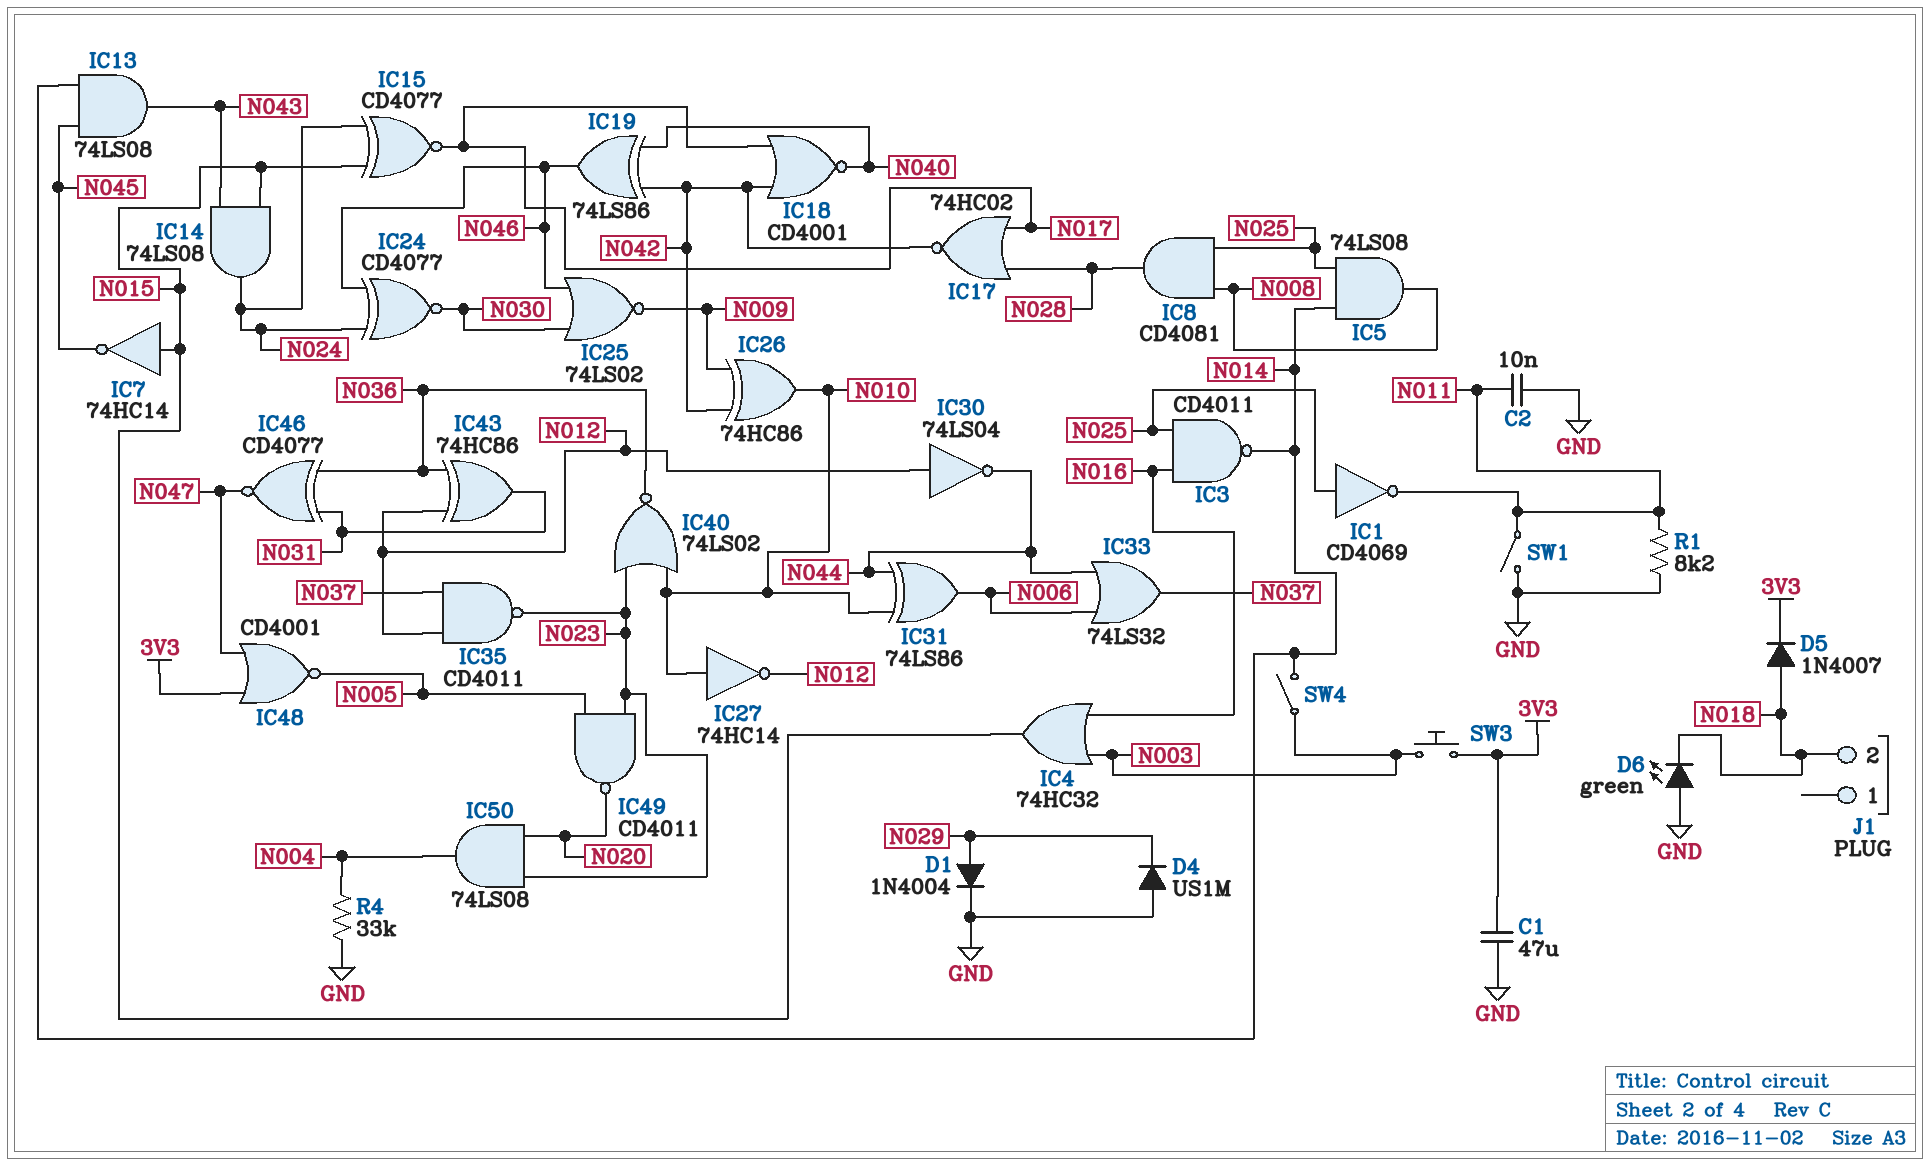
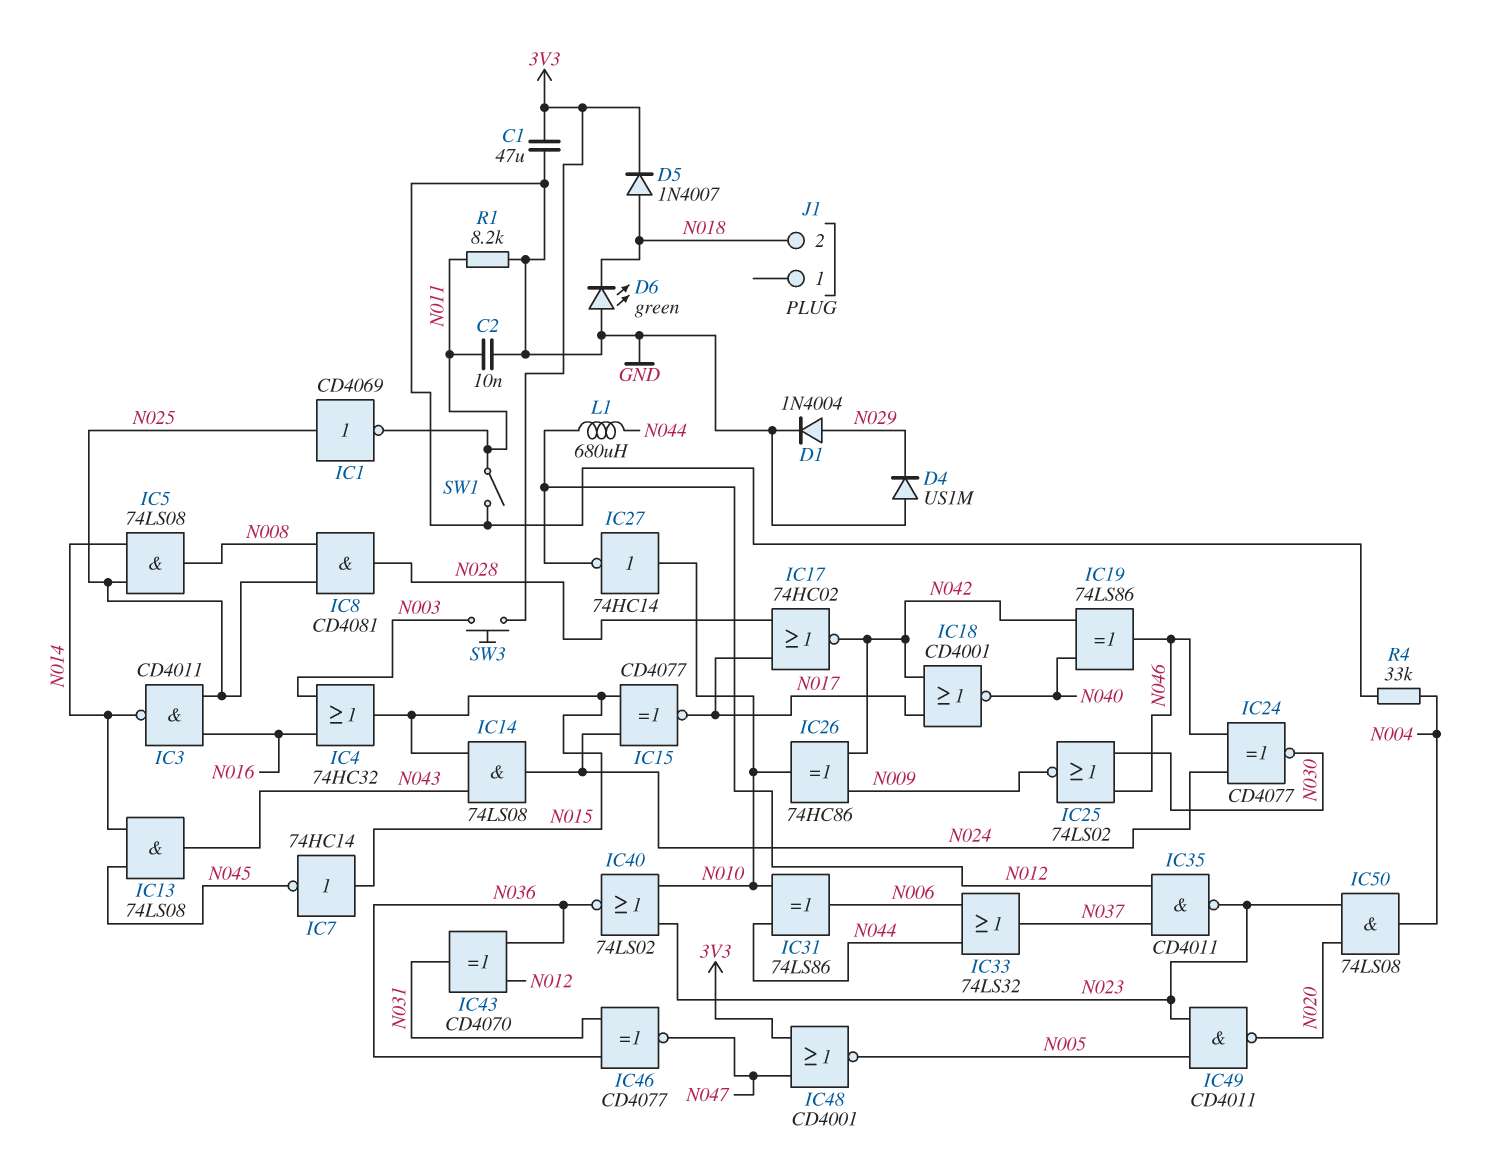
IC30: NOT 74LS04 (in N012, out N044) -> none
IC43: XOR 74HC86 (in N012, in N036, out N031) -> XOR CD4070 (in N012, in N036, out N031)
L1: none -> 680uH (N012, N044)
SW4: switch (N003, N014) -> none

